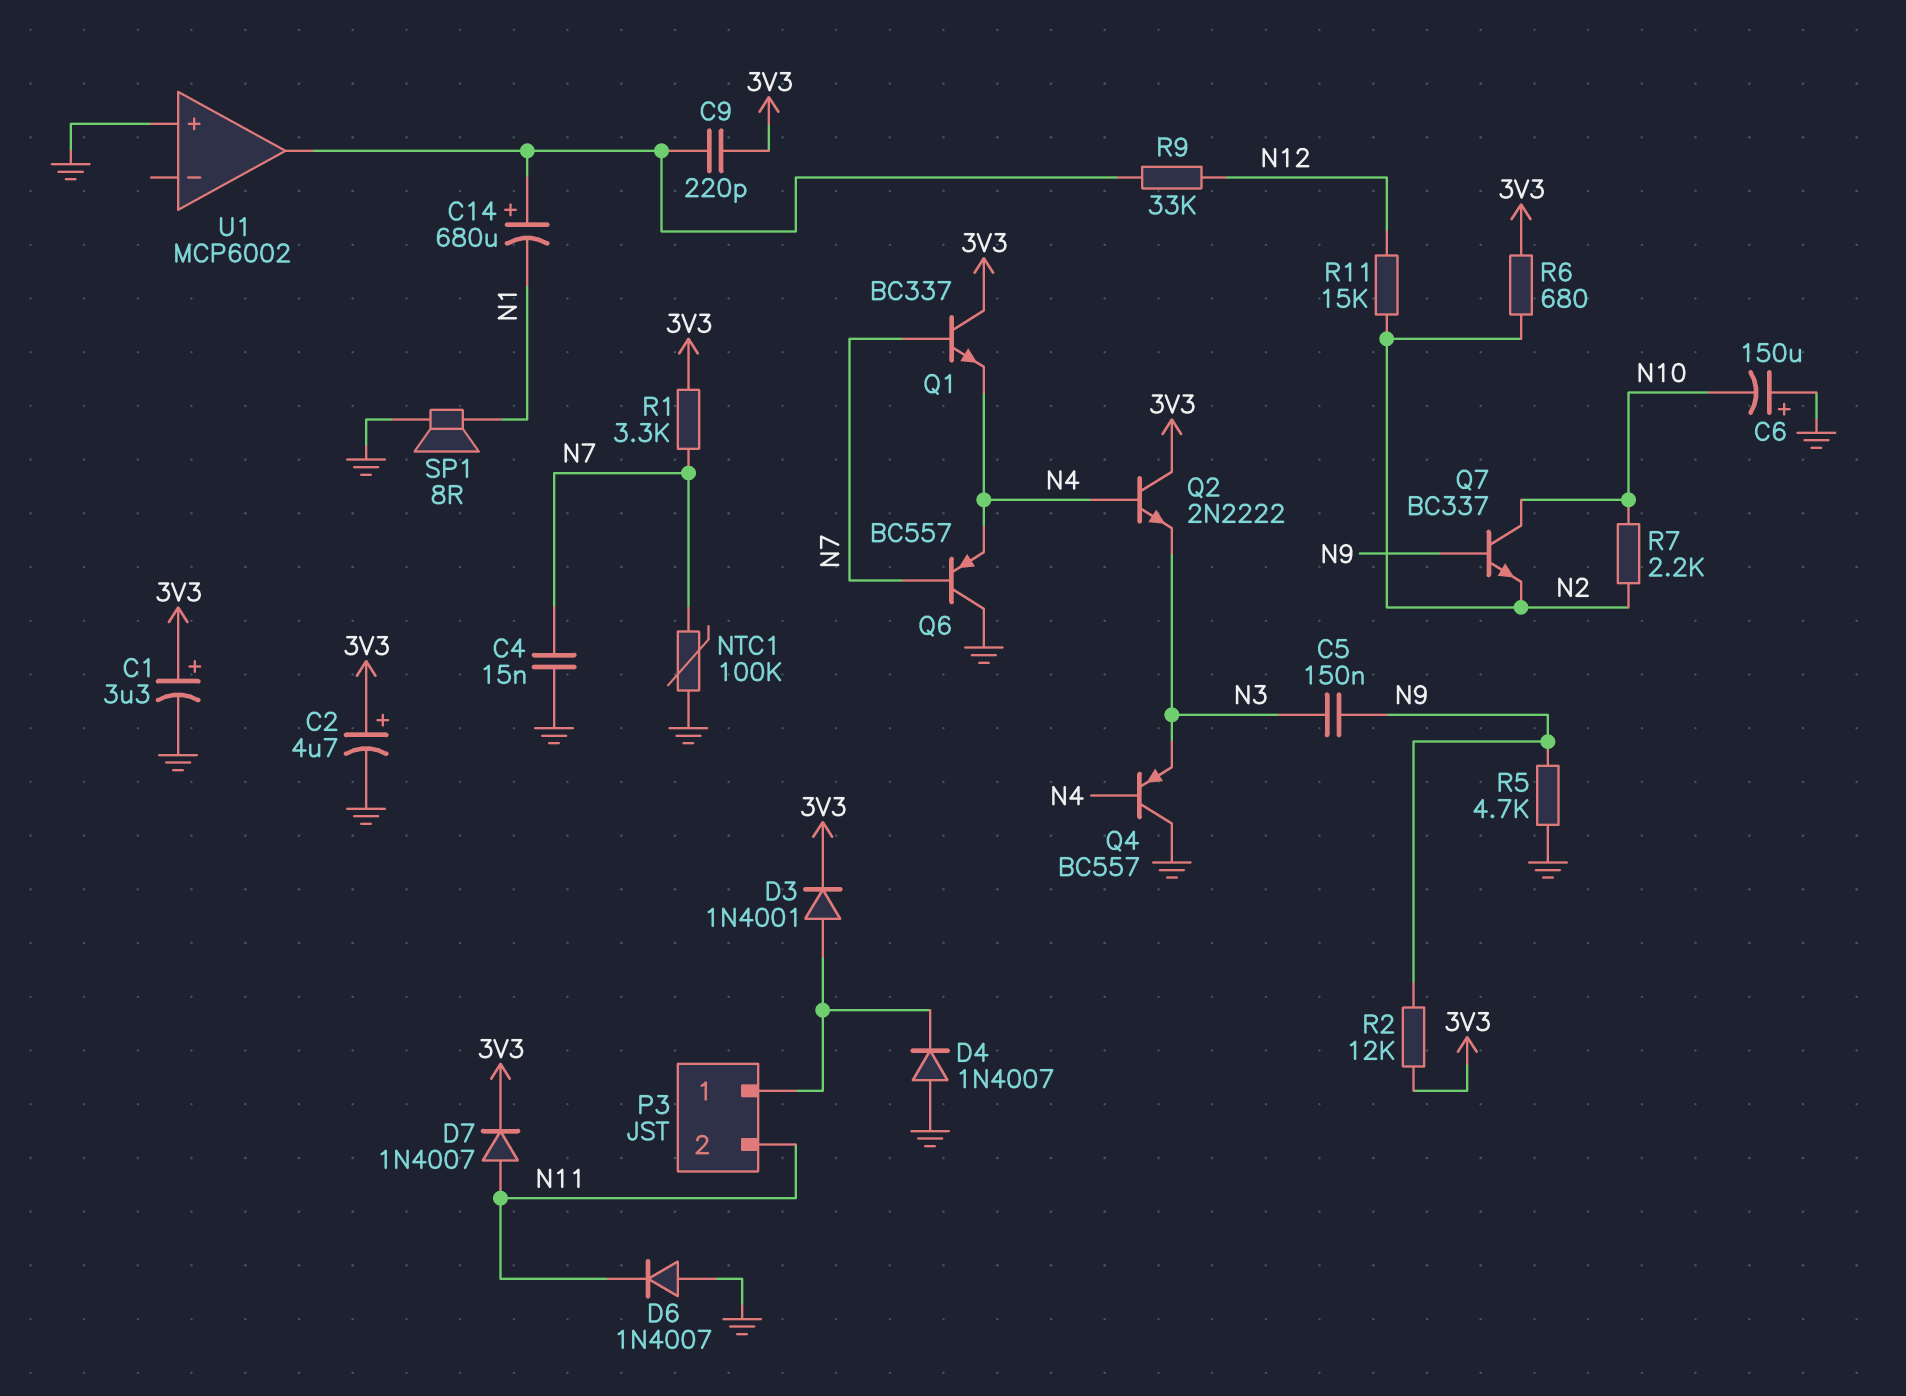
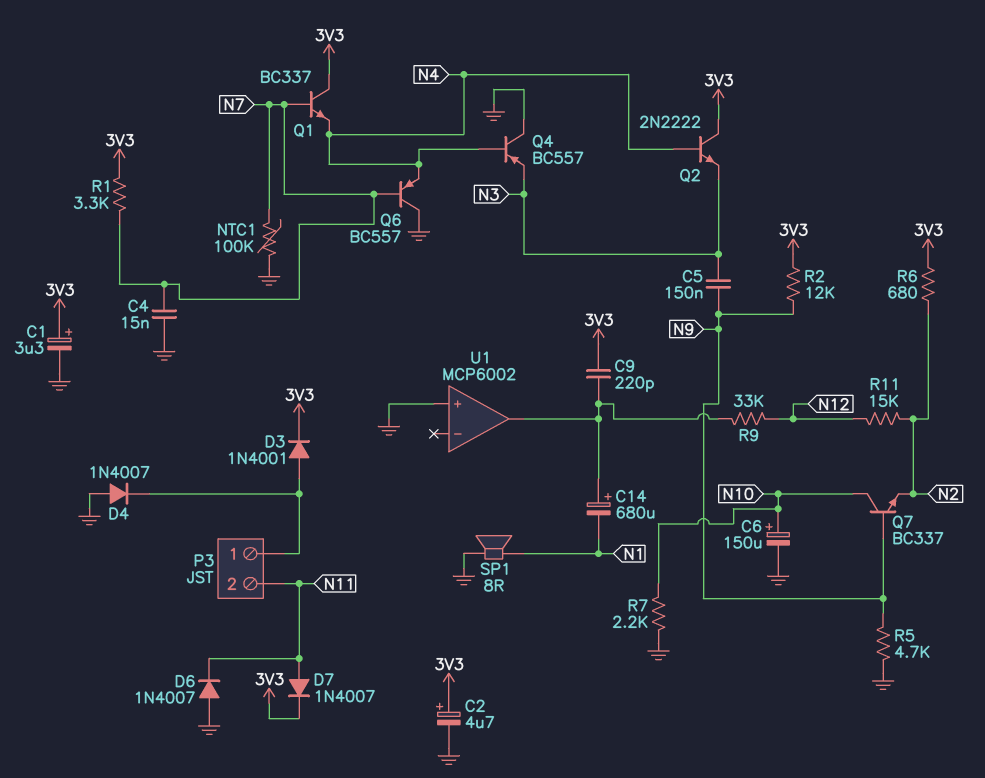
C6: 150uF (plus GND, minus N10) -> 150uF (plus N10, minus GND)
R7: 2.2k (N2, N10) -> 2.2k (GND, N10)

